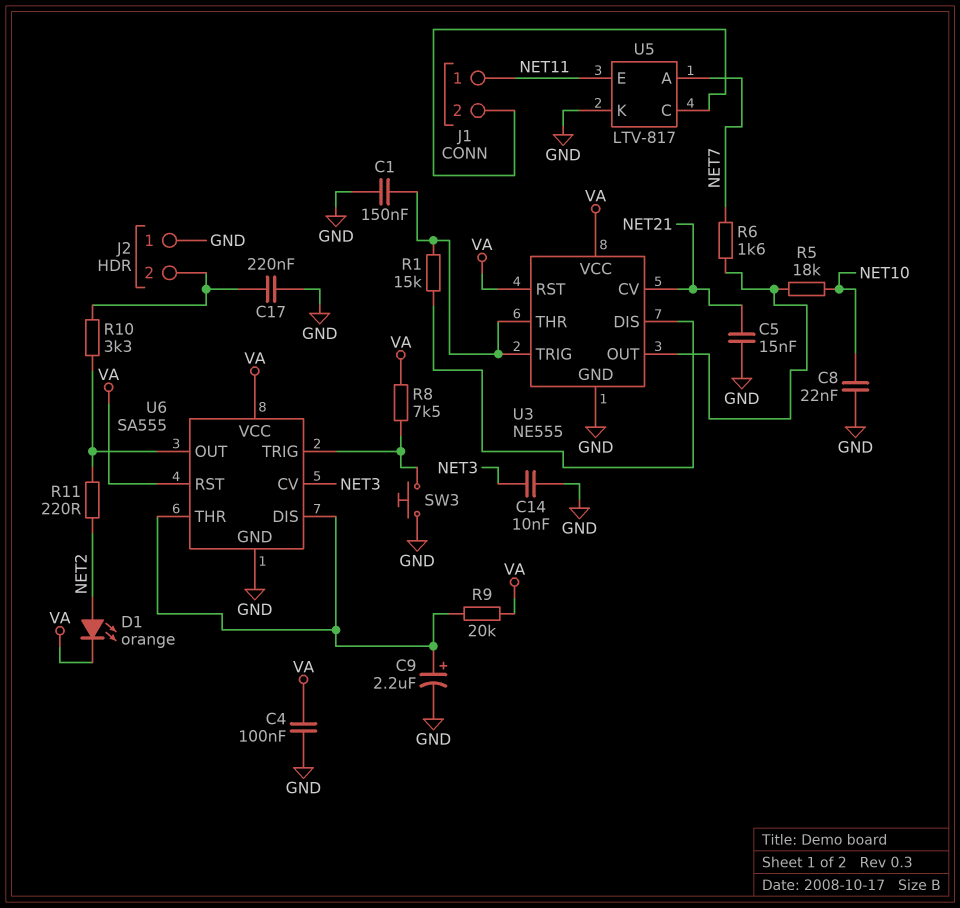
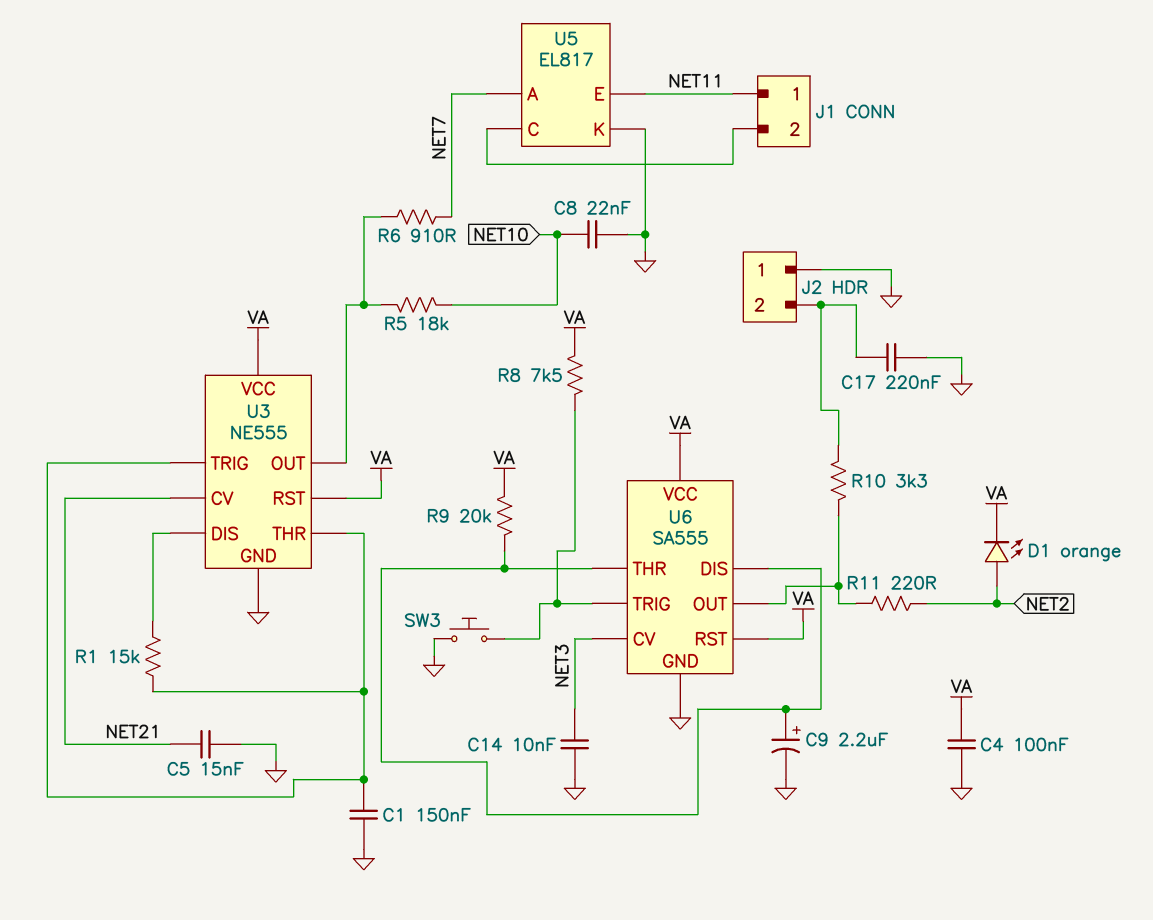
R6: 1.6k (NET7, U3/OUT) -> 910 (NET7, U3/OUT)
U5: LTV-817 -> EL817

